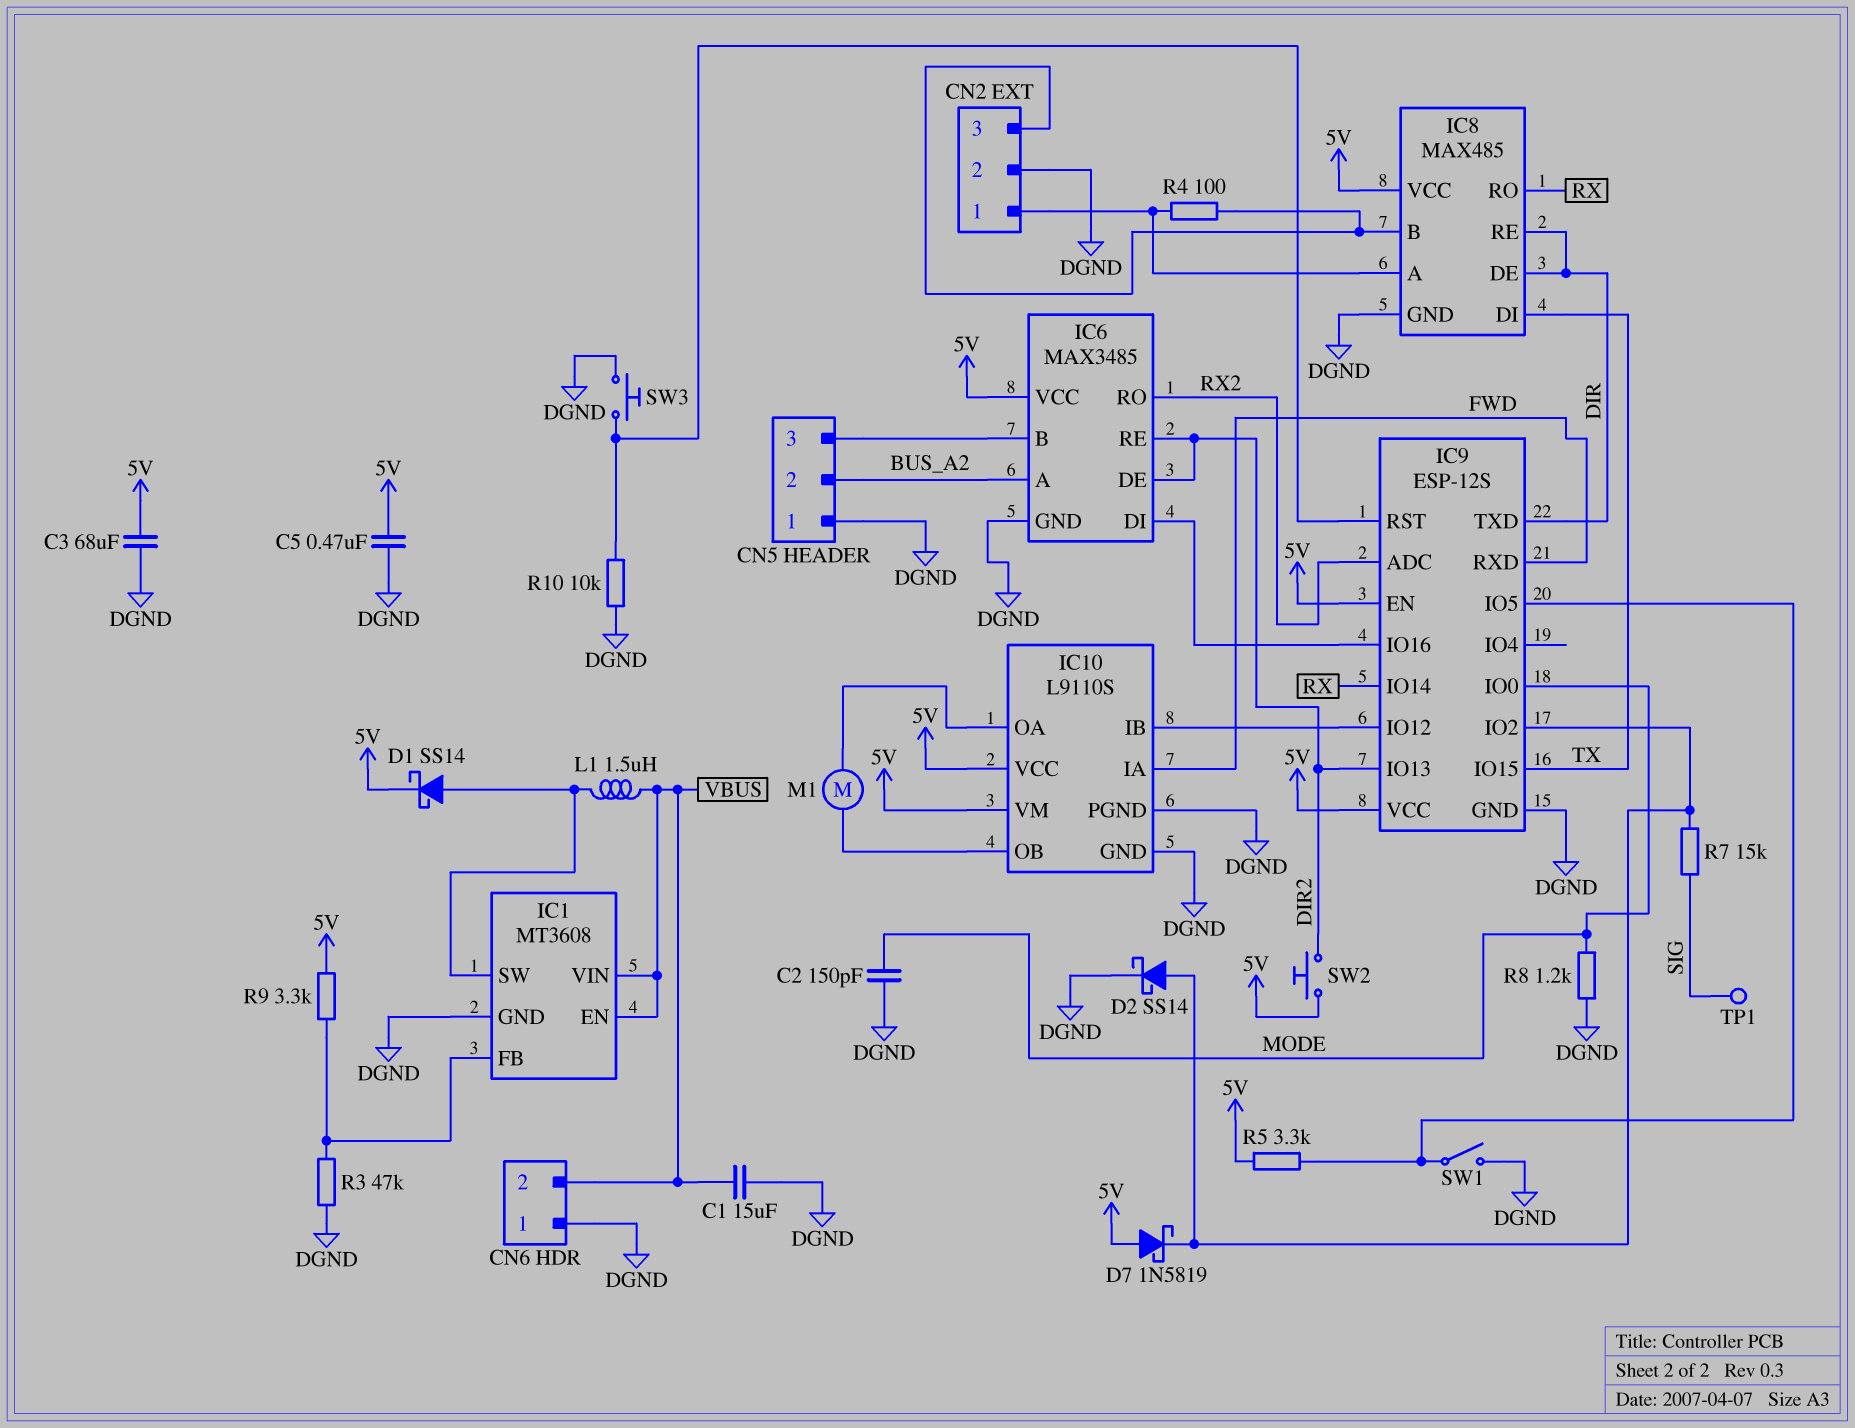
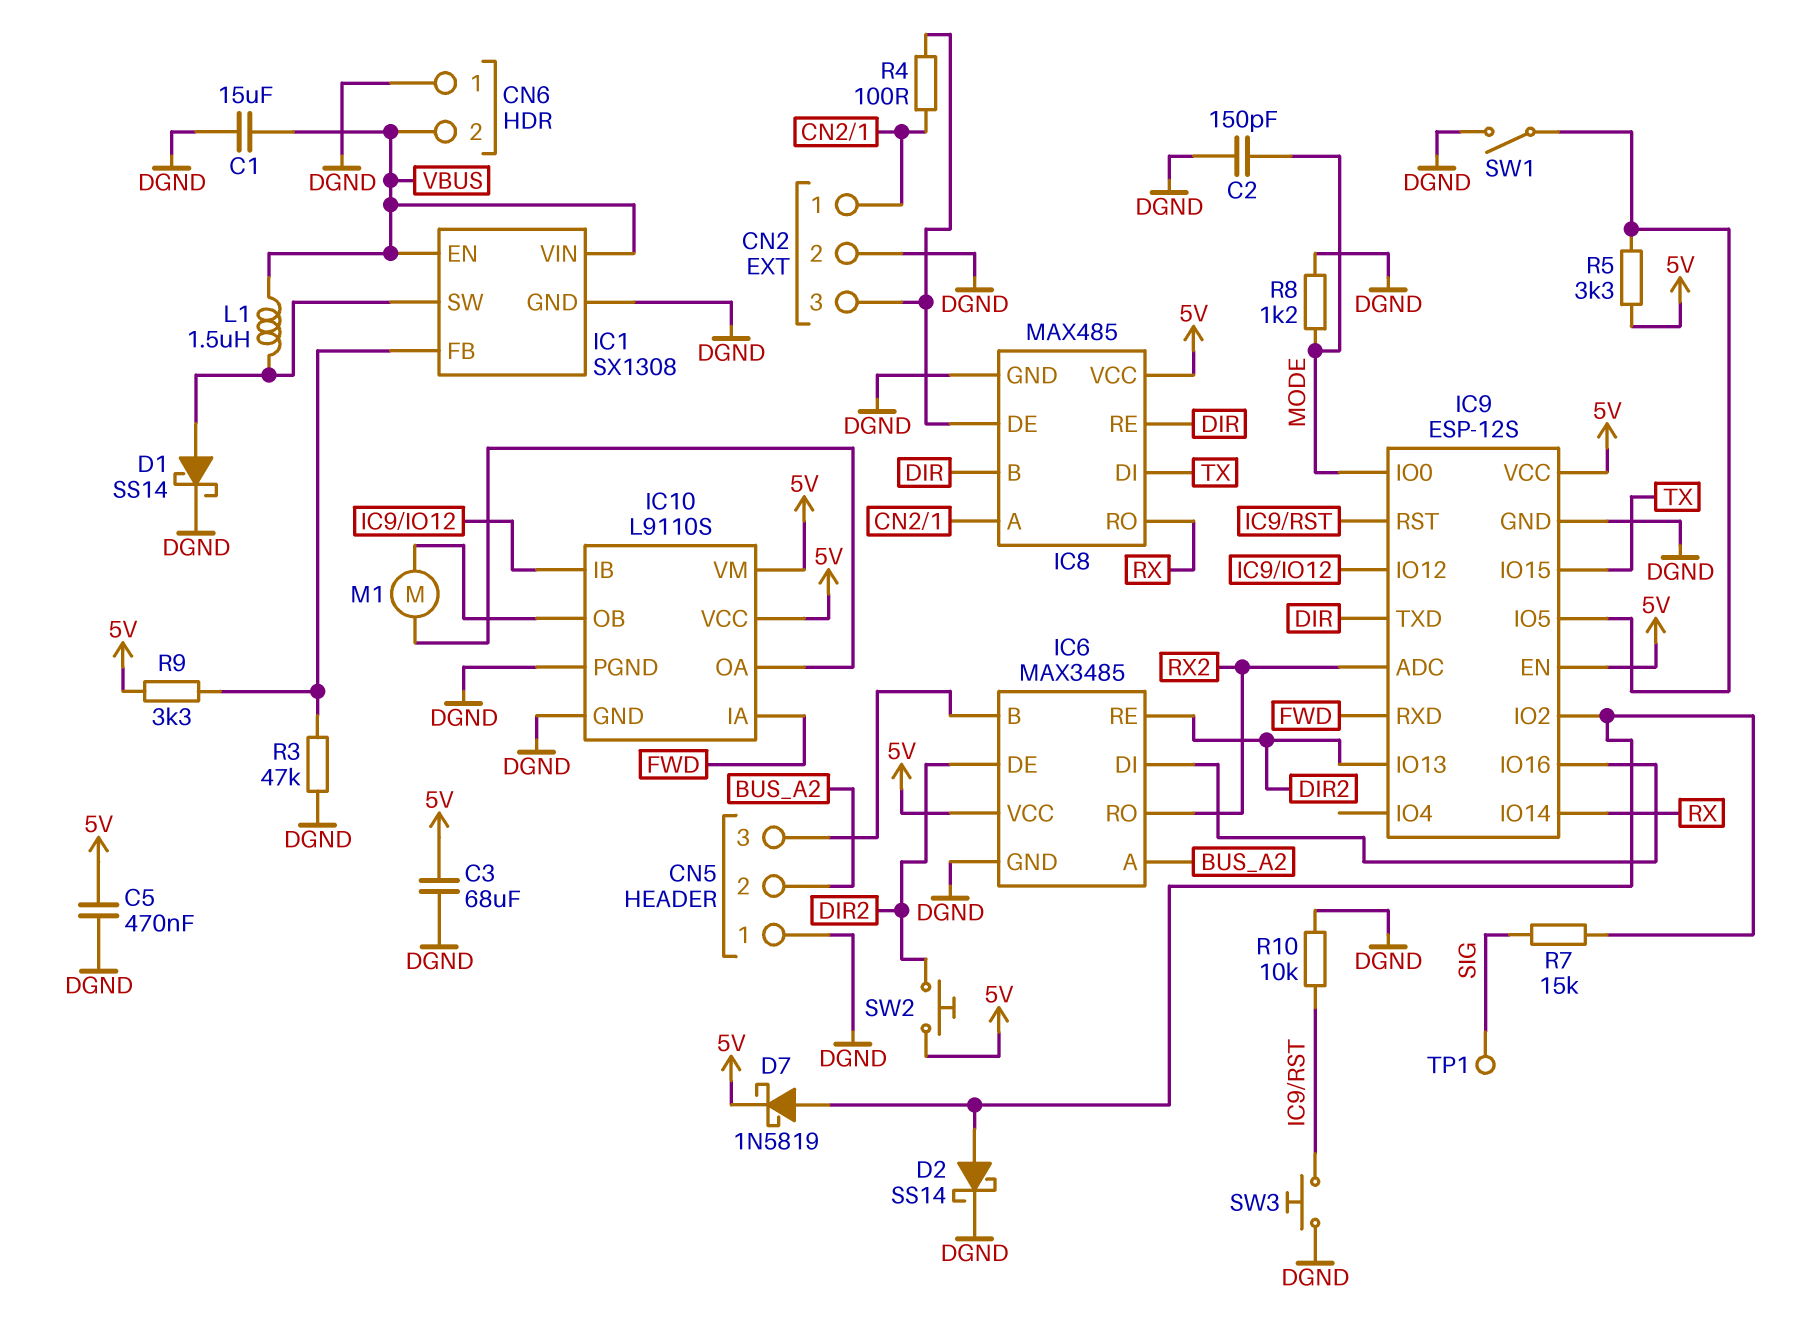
D1: schottky SS14 (A IC1/SW, K 5V) -> schottky SS14 (A IC1/SW, K DGND)
D7: schottky 1N5819 (A 5V, K IC9/IO2) -> schottky 1N5819 (A IC9/IO2, K 5V)
IC1: MT3608 -> SX1308
IC8 pin B: CN2/3 -> DIR
IC8 pin DE: DIR -> CN2/3

